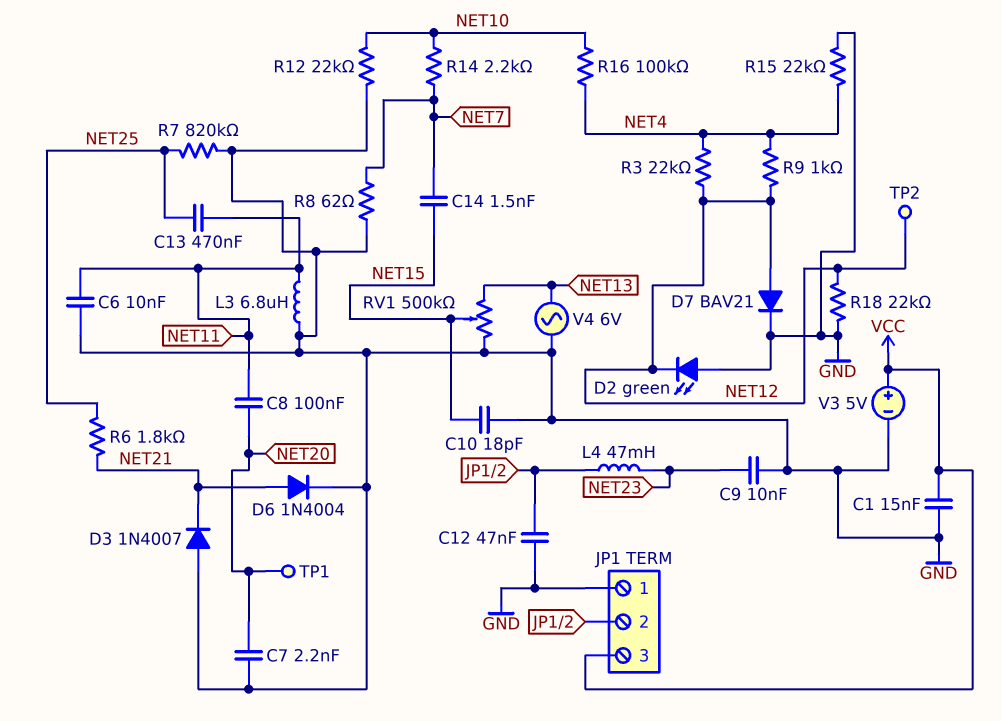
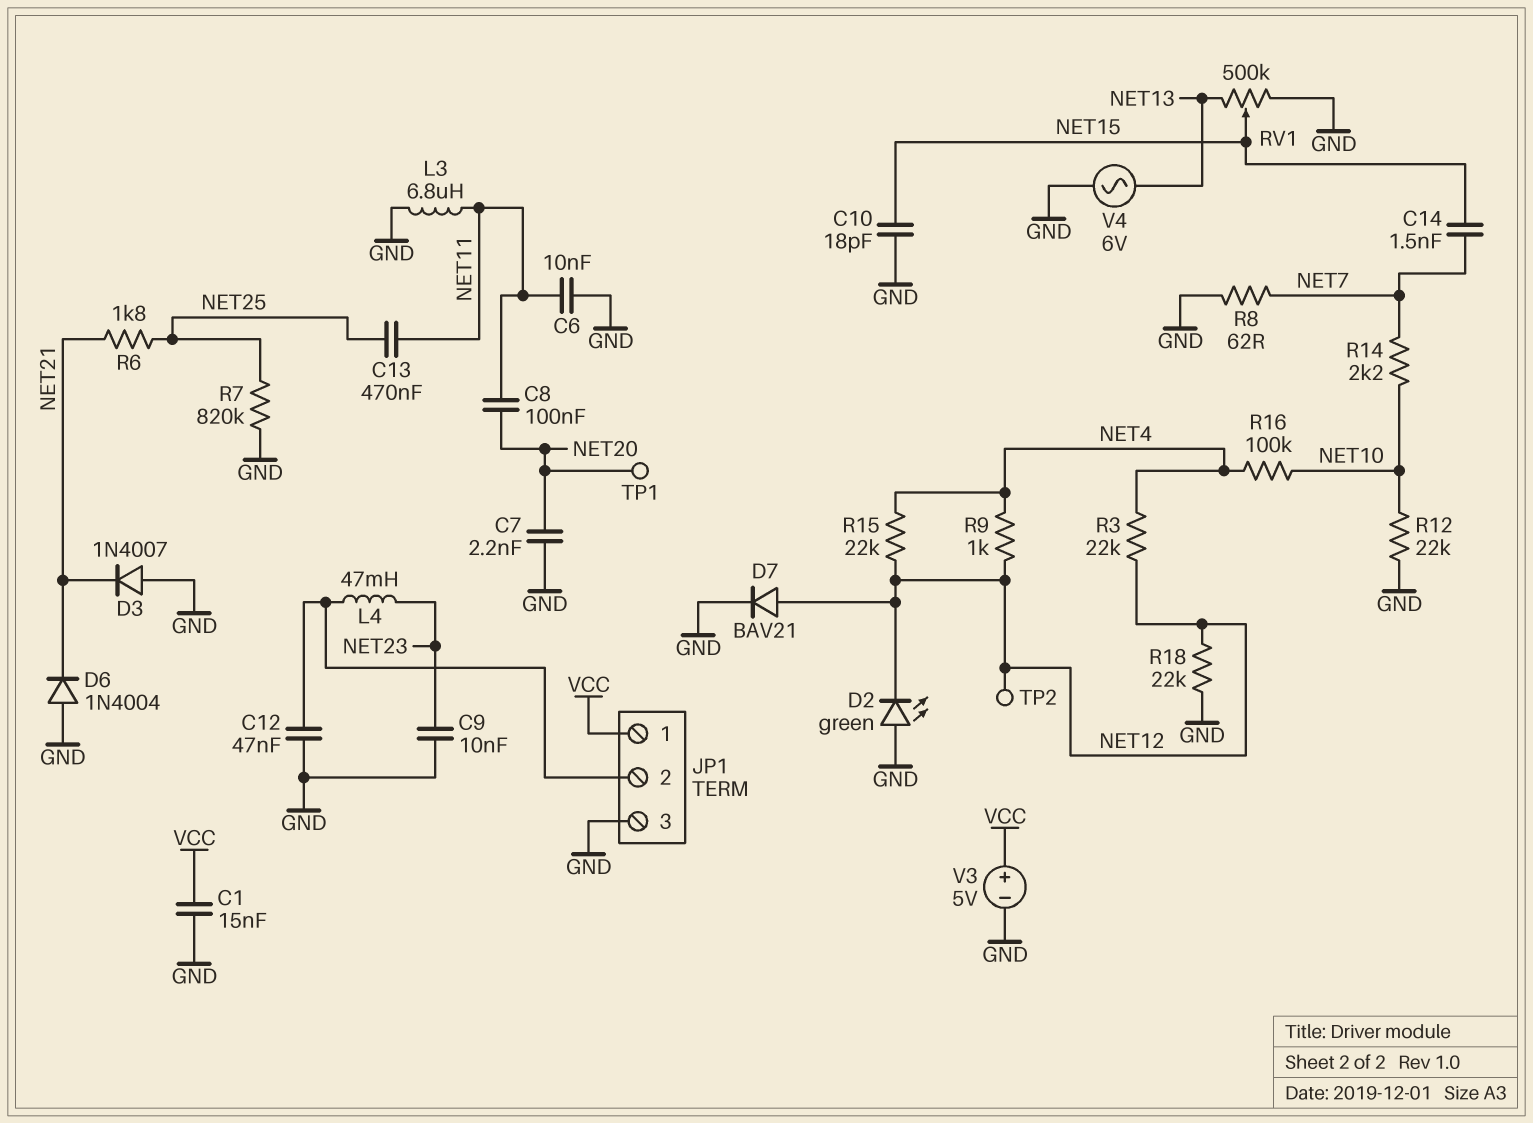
D6: diode 1N4004 (A NET21, K GND) -> diode 1N4004 (A GND, K NET21)
JP1 pin 1: GND -> VCC
JP1 pin 3: VCC -> GND
R15: 22k (GND, NET4) -> 22k (NET4, NET12)

